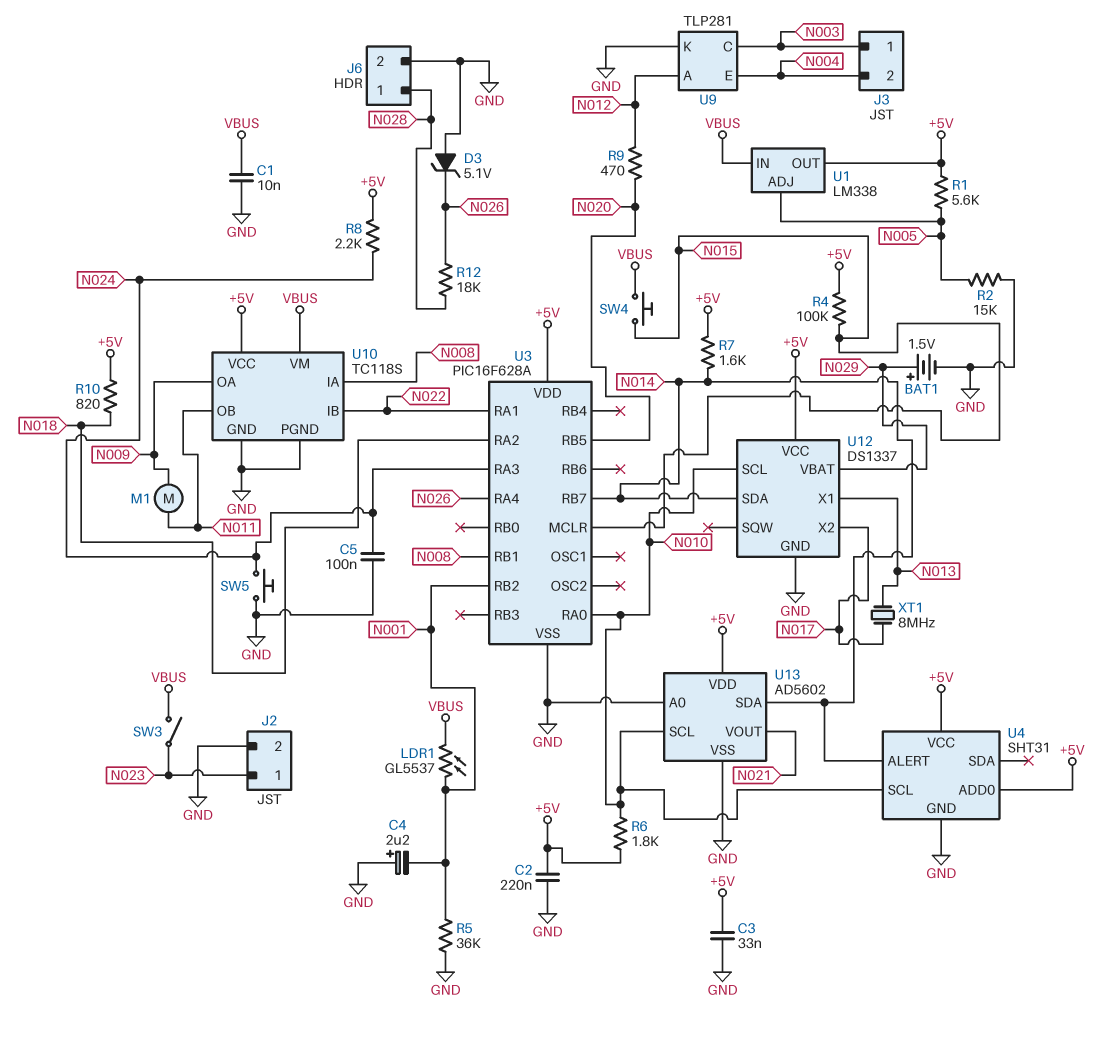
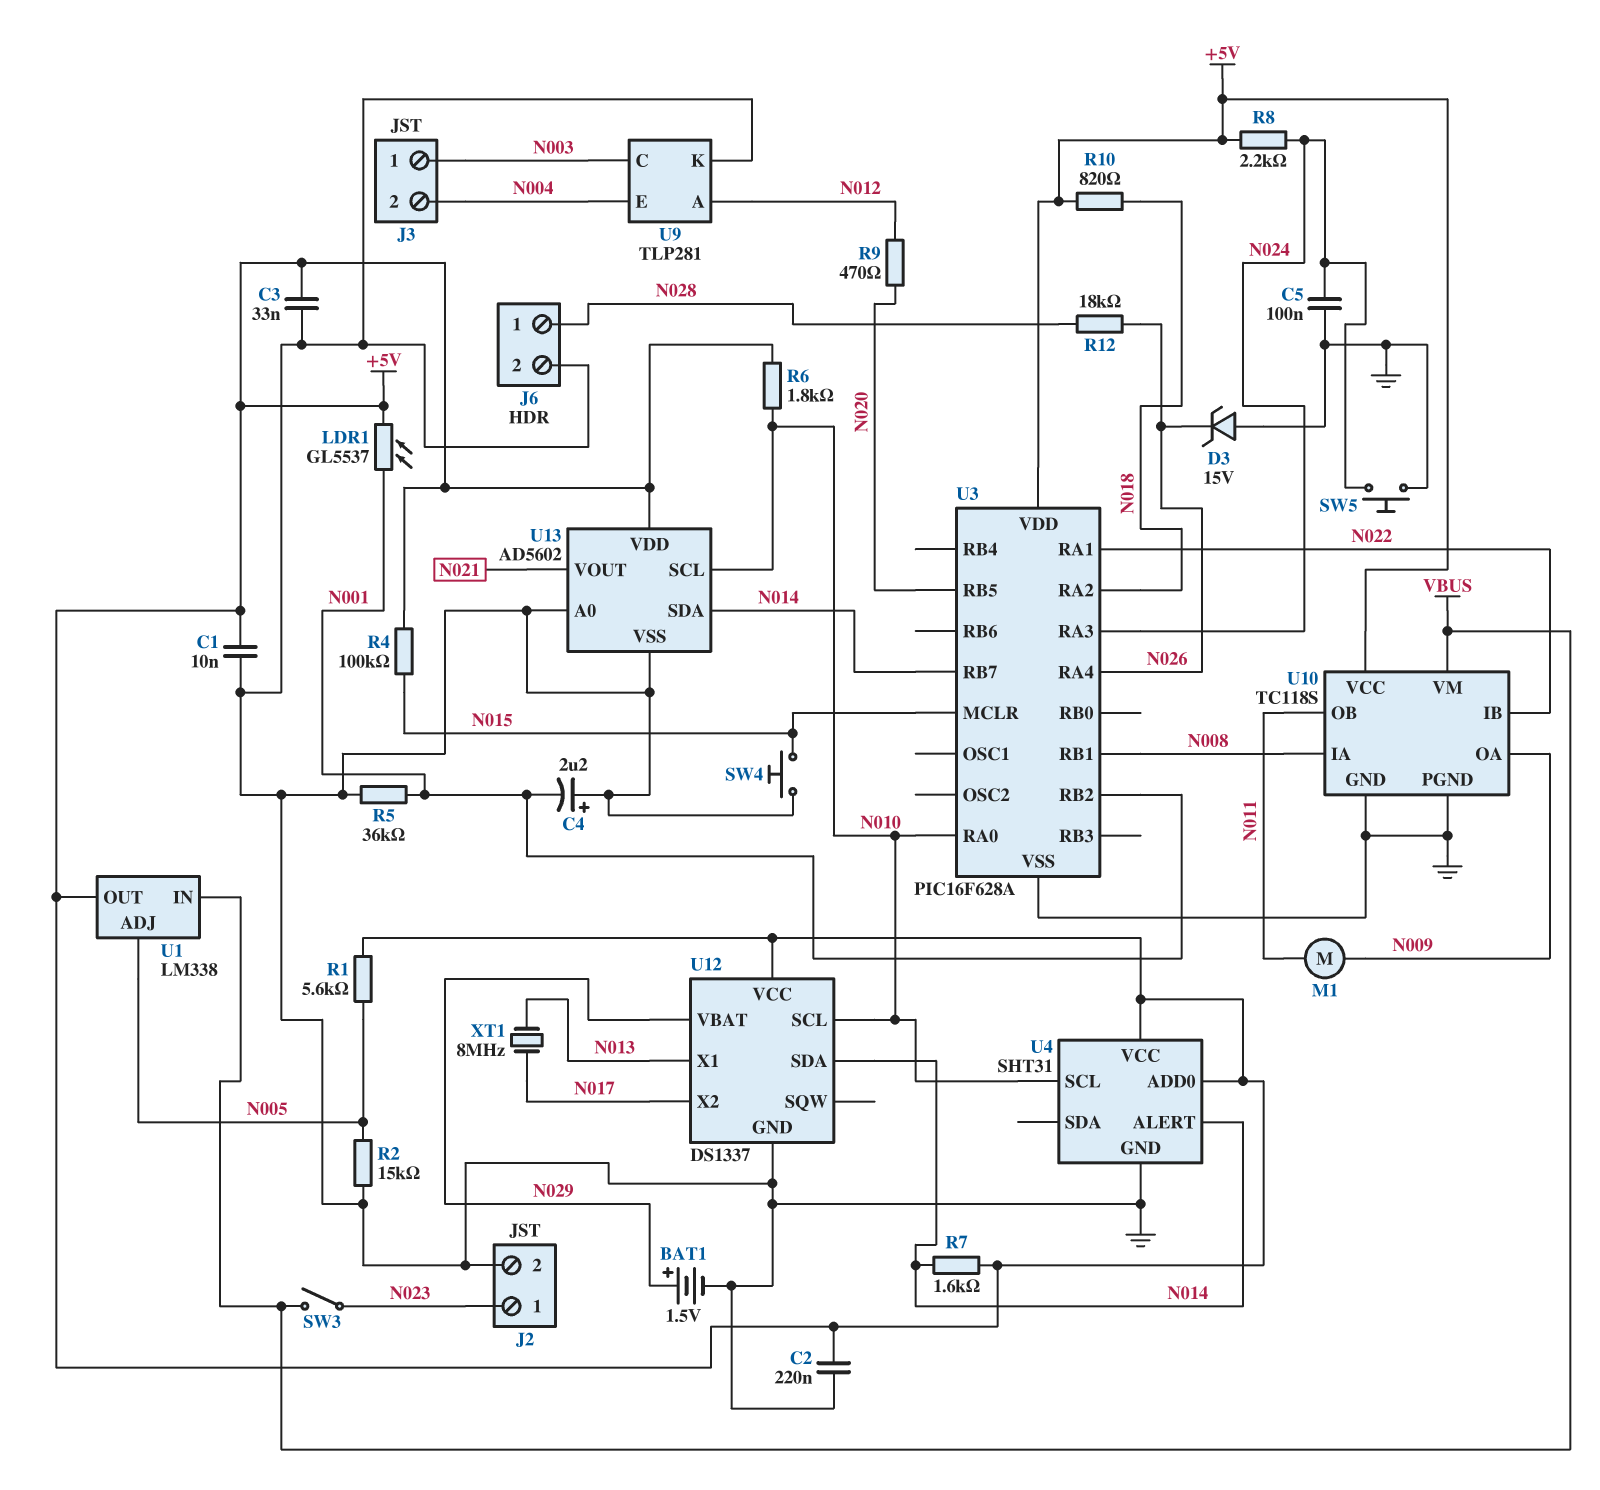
C1: 10nF (GND, VBUS) -> 10nF (+5V, GND)
D3: zener 5.1V (A GND, K N026) -> zener 15V (A GND, K N026)
LDR1: GL5537 (N001, VBUS) -> GL5537 (+5V, N001)
SW4: button (N015, VBUS) -> button (GND, N015)

